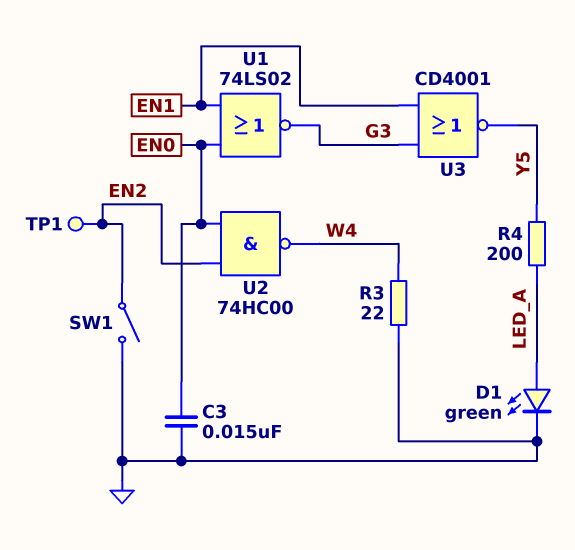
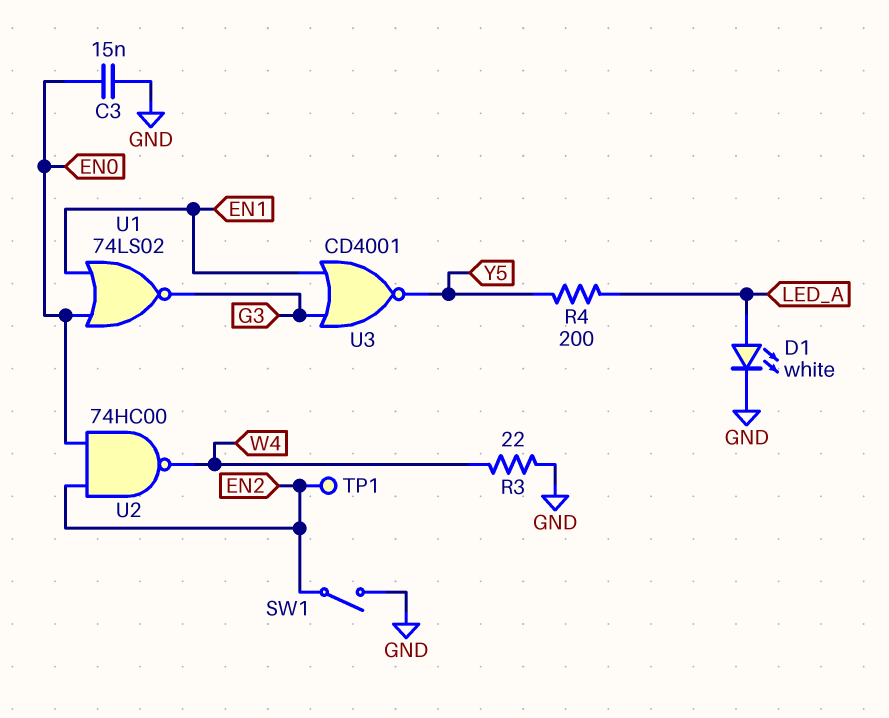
D1: LED green (A LED_A, K GND) -> LED white (A LED_A, K GND)

